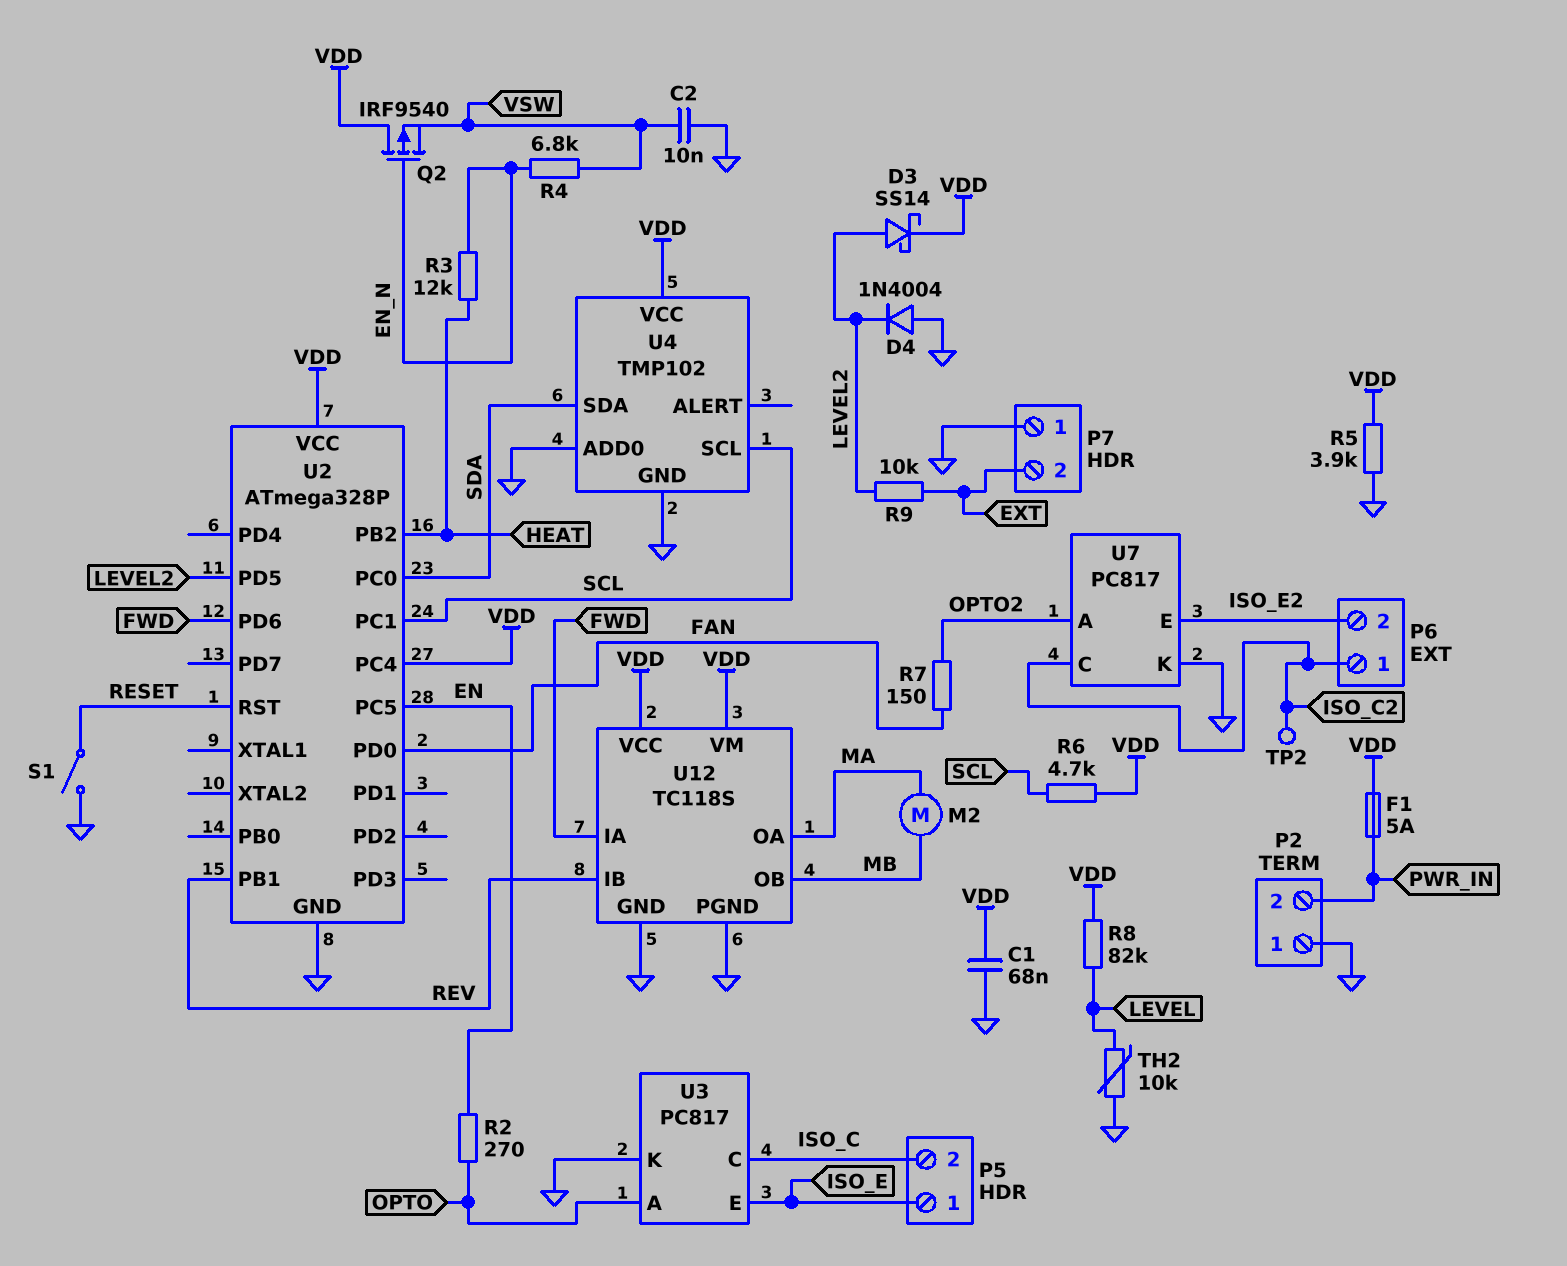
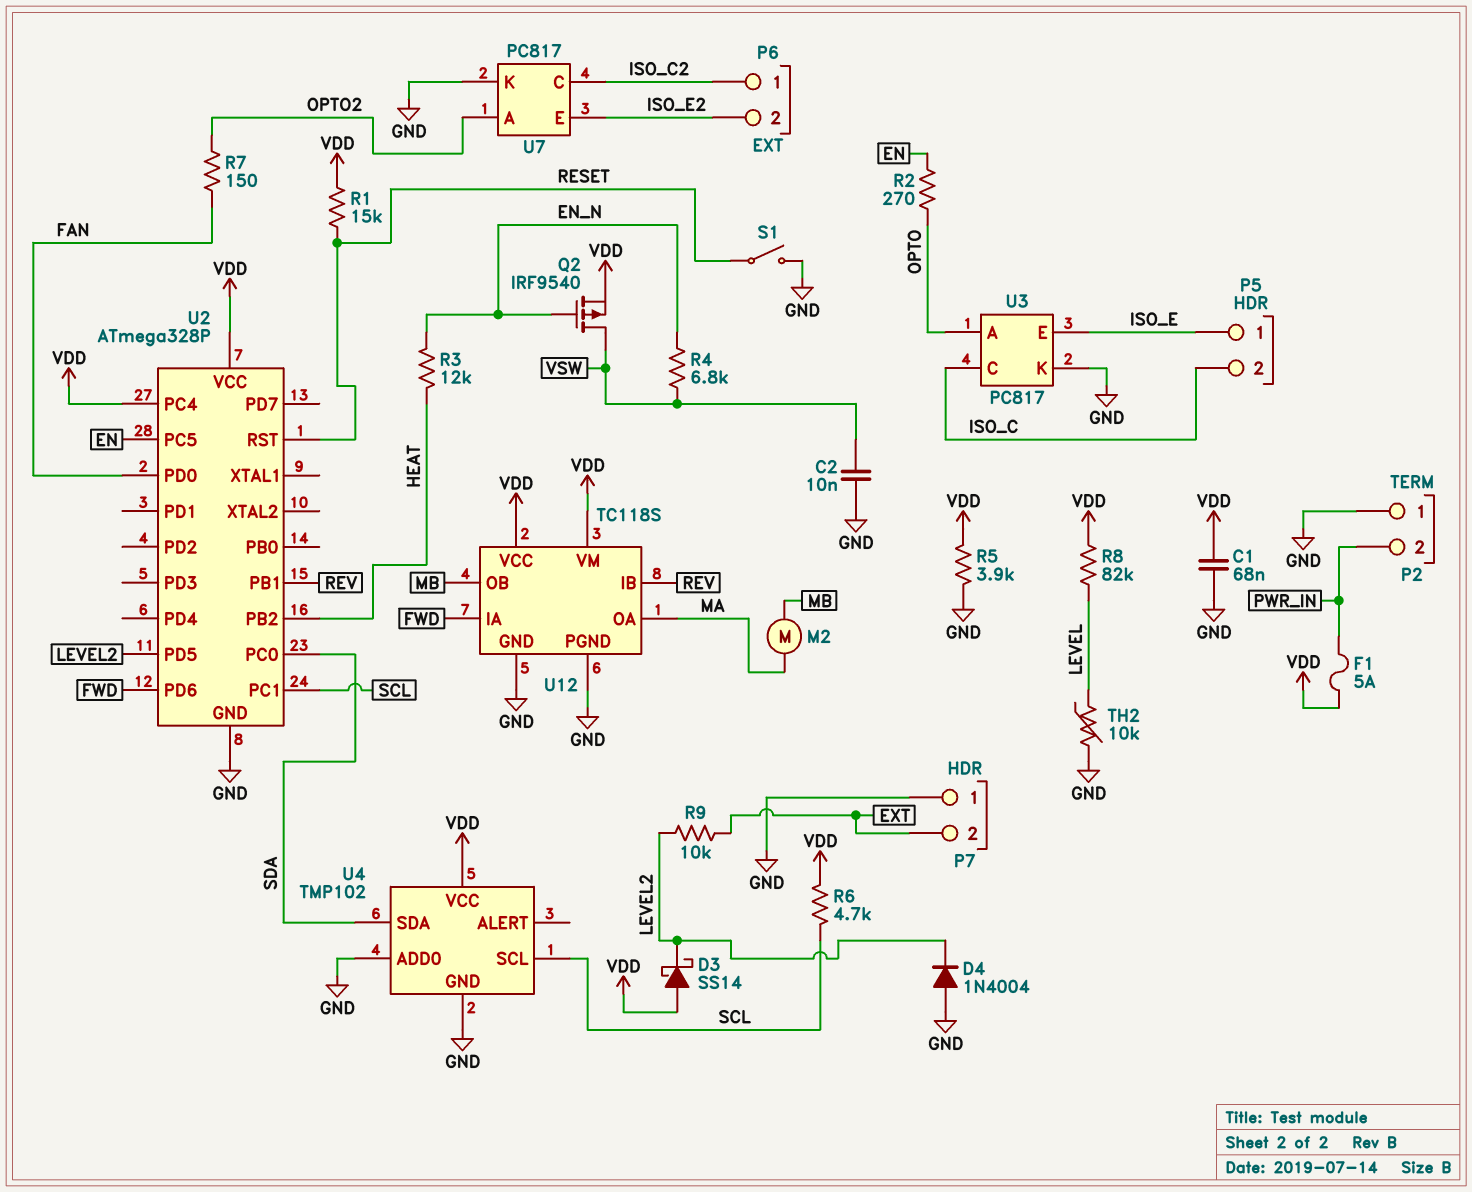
D3: schottky SS14 (A LEVEL2, K VDD) -> schottky SS14 (A VDD, K LEVEL2)
Q2: PMOS IRF9540 (G EN_N, D VDD, S VSW) -> PMOS IRF9540 (G EN_N, D VSW, S VDD)
R1: none -> 15k (RESET, VDD)
TP2: test point (ISO_C2) -> none

